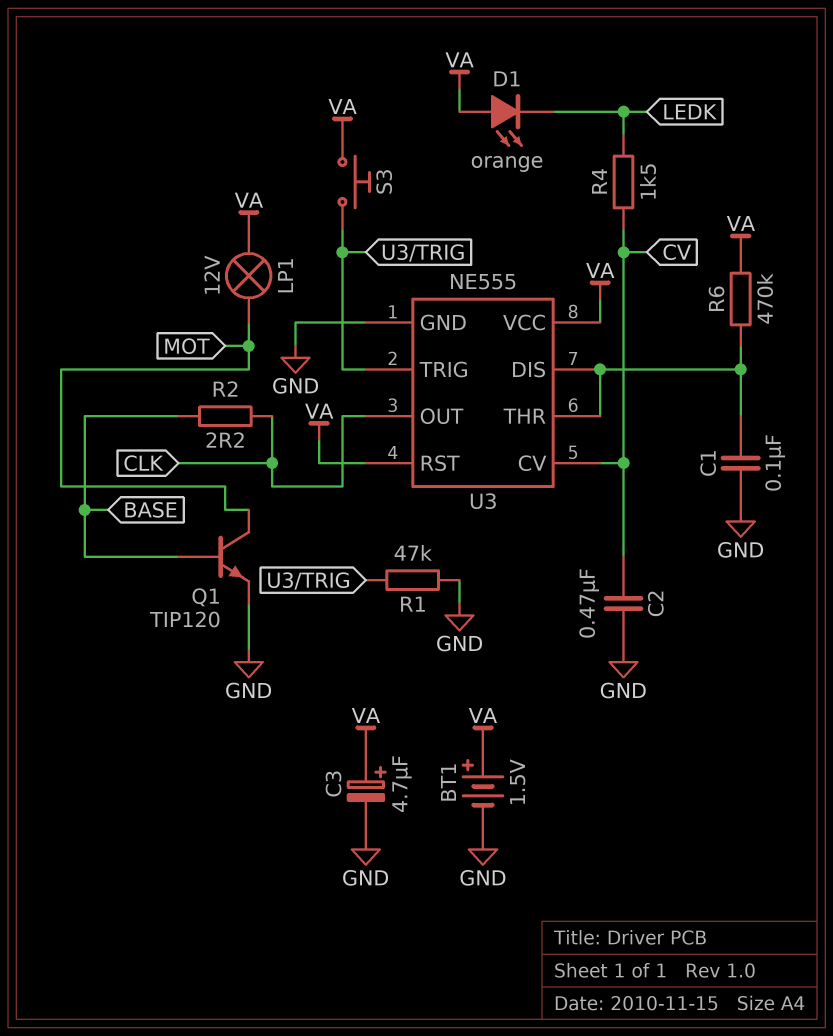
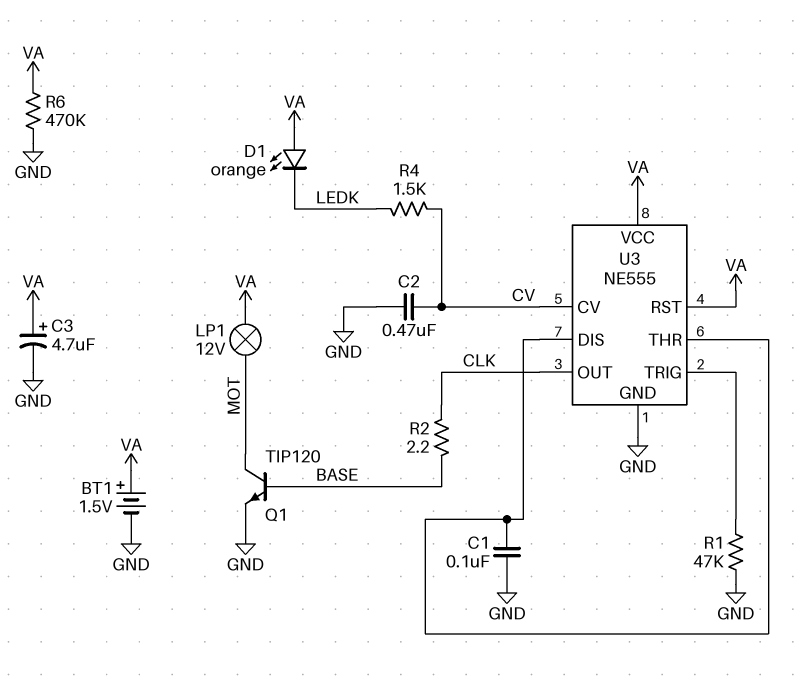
R6: 470k (U3/DIS, VA) -> 470k (GND, VA)
S3: button (U3/TRIG, VA) -> none

